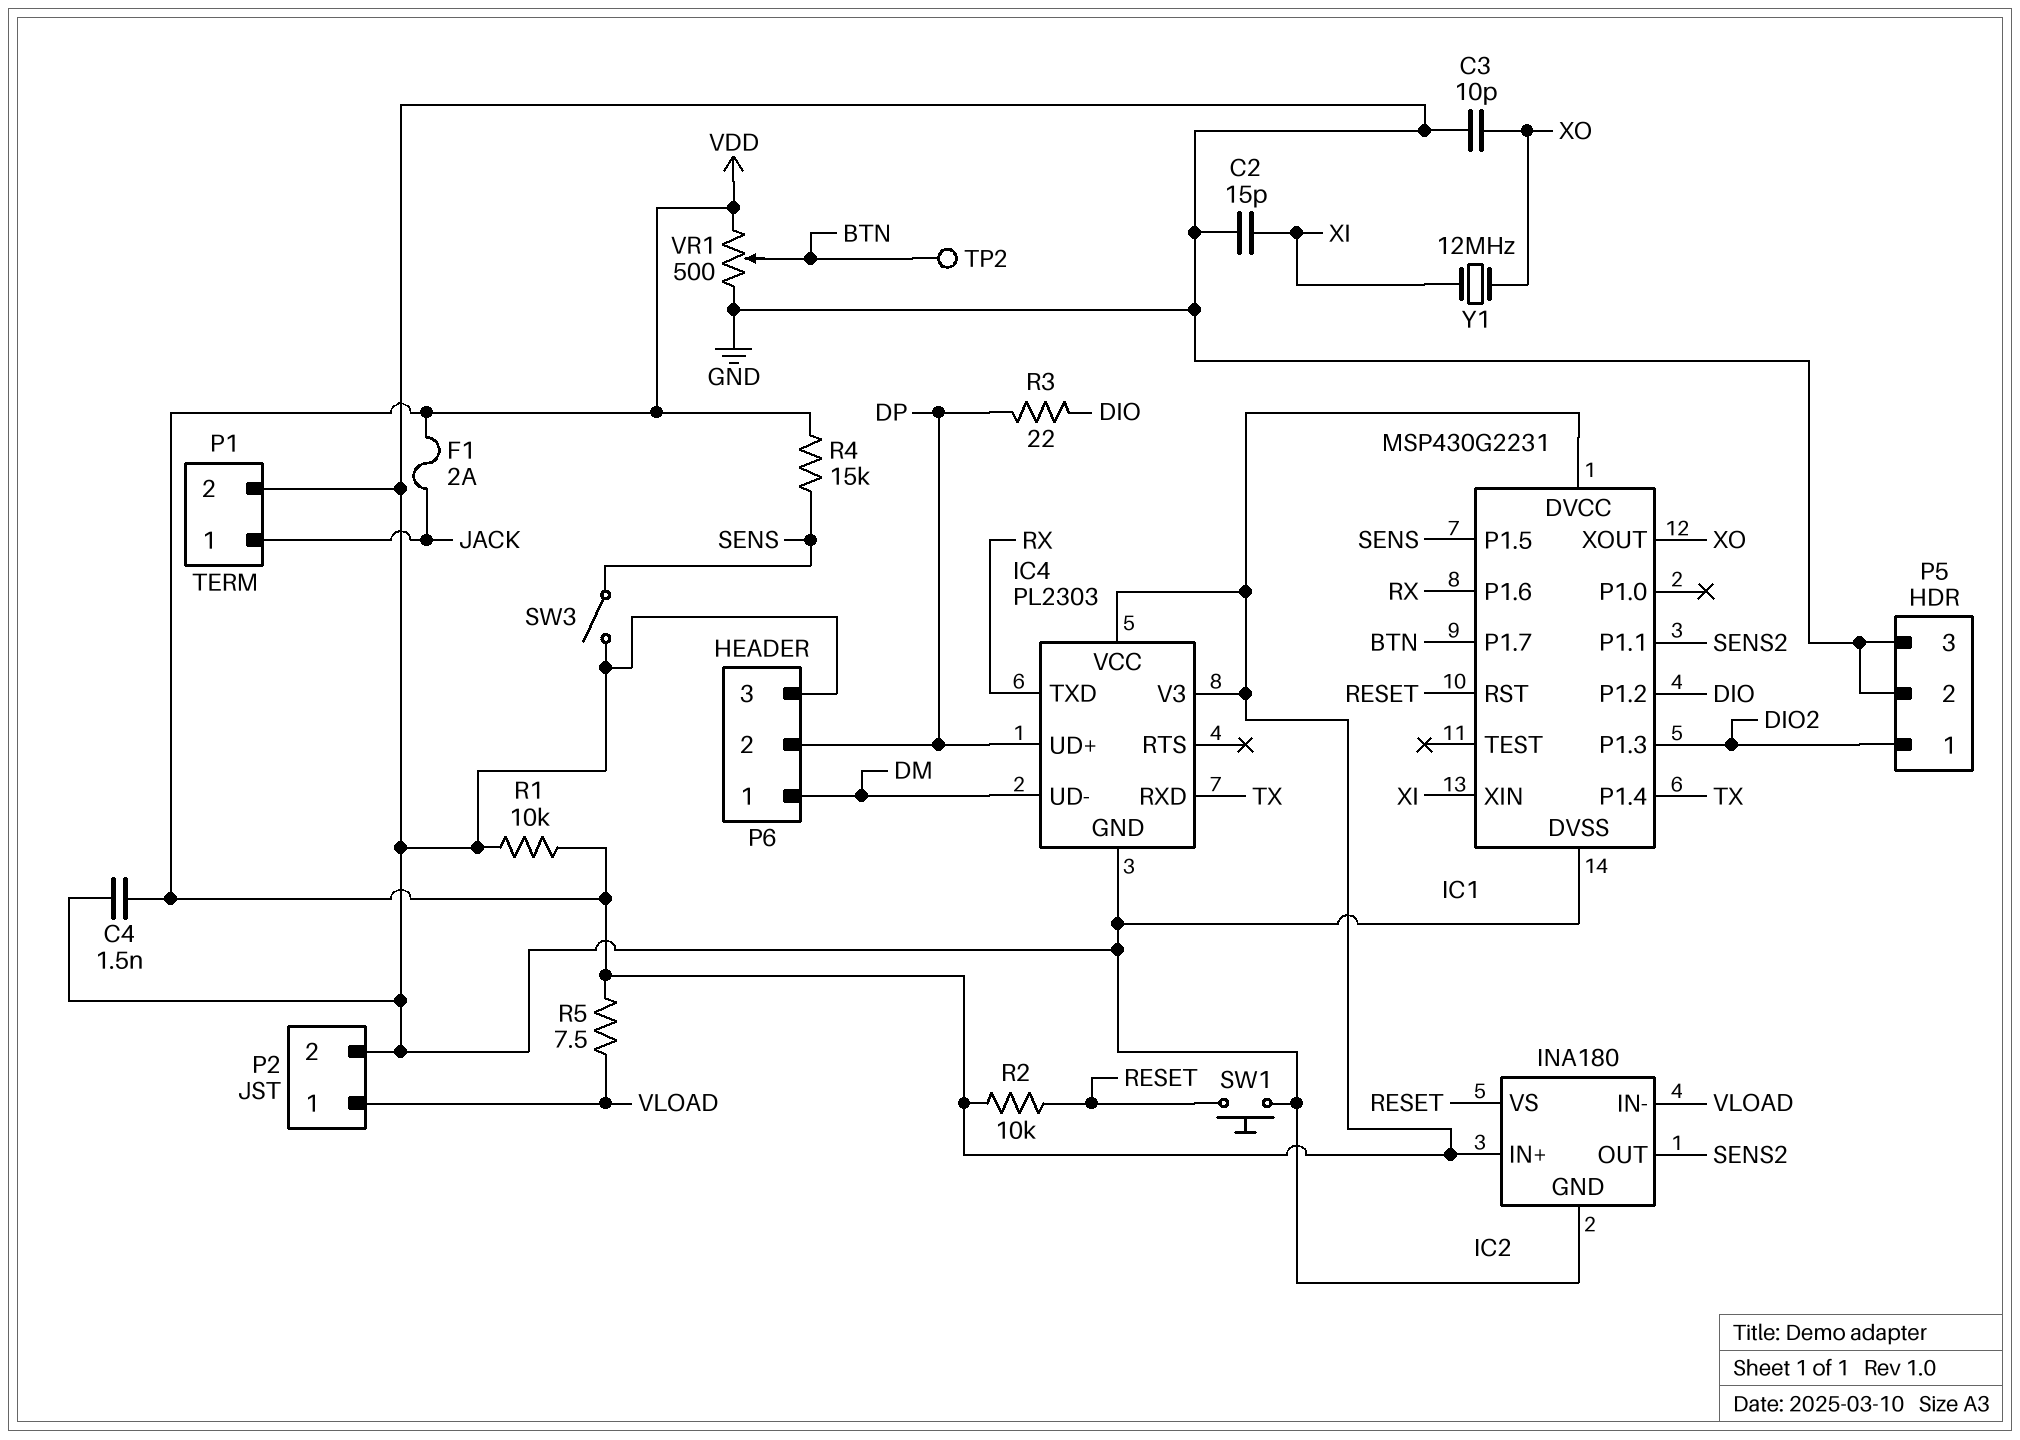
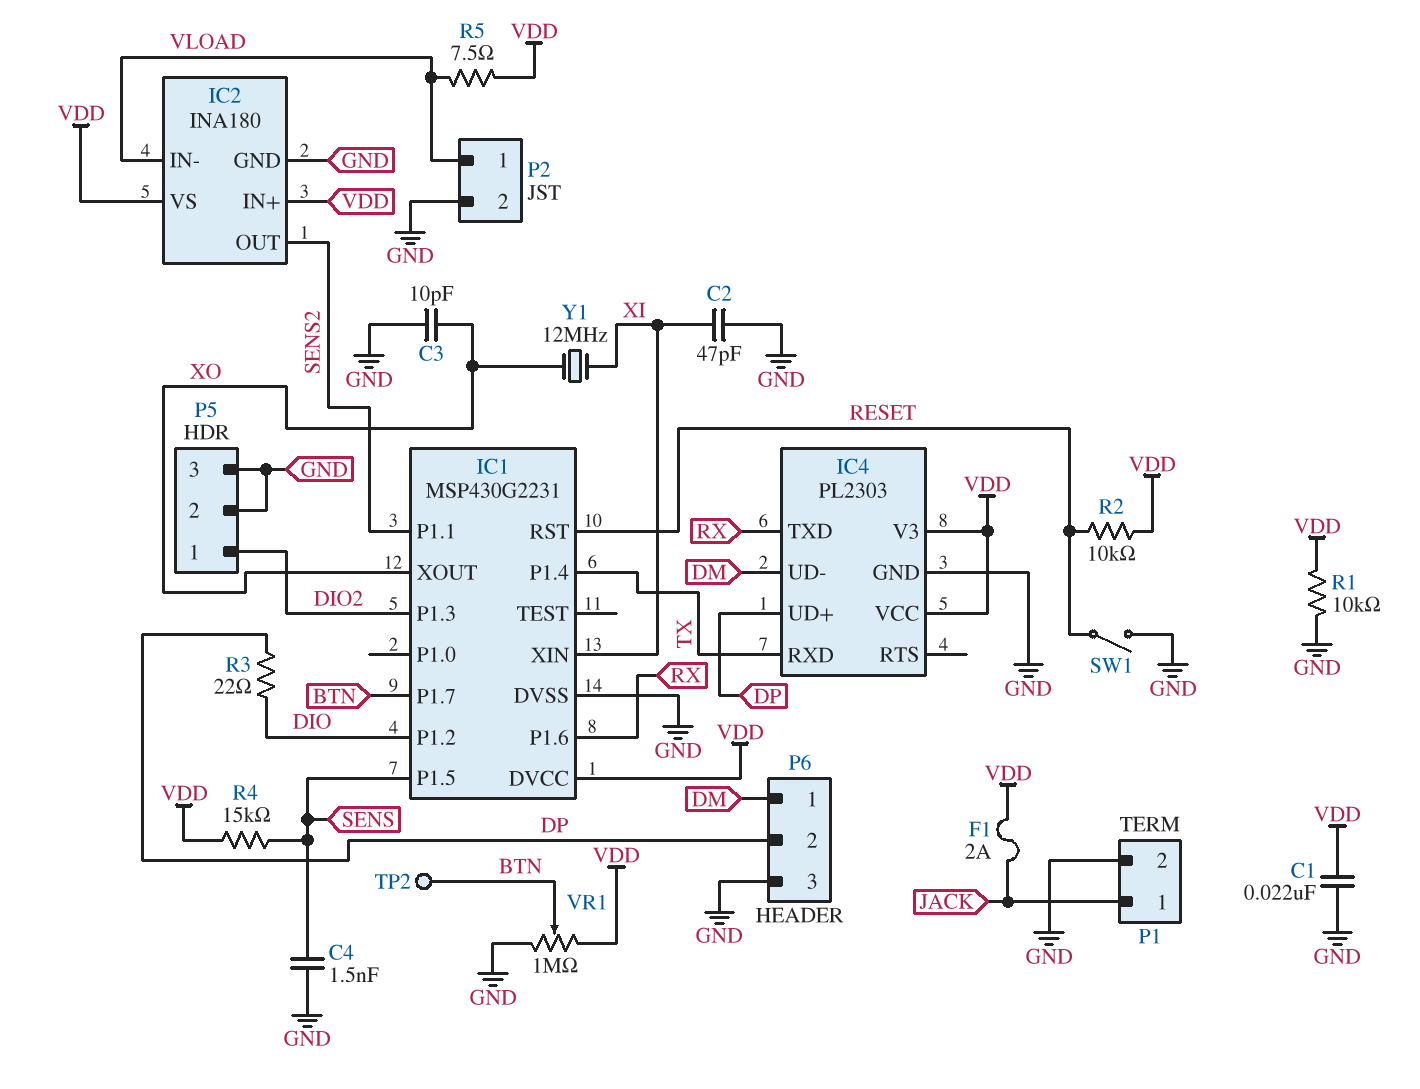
C1: none -> 22nF (GND, VDD)
C2: 15pF (GND, XI) -> 47pF (GND, XI)
C4: 1.5nF (GND, VDD) -> 1.5nF (GND, SENS)
IC2 pin VS: RESET -> VDD
SW1: button (GND, RESET) -> switch (GND, RESET)
SW3: switch (GND, SENS) -> none
VR1: 500 (GND, VDD, wiper BTN) -> 1M (GND, VDD, wiper BTN)

